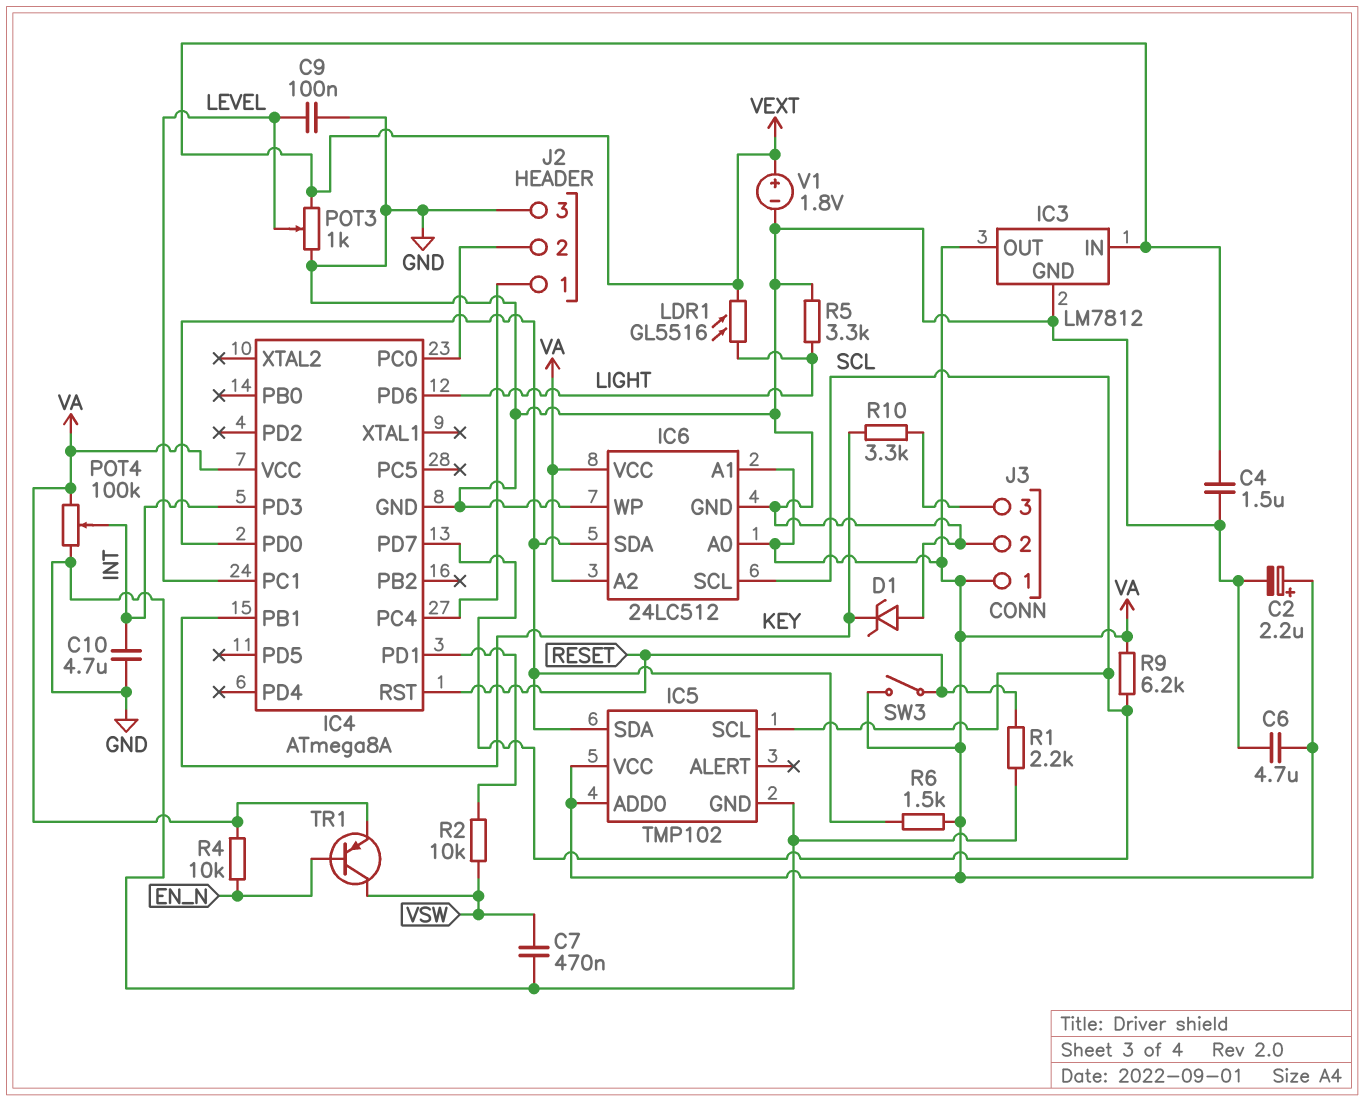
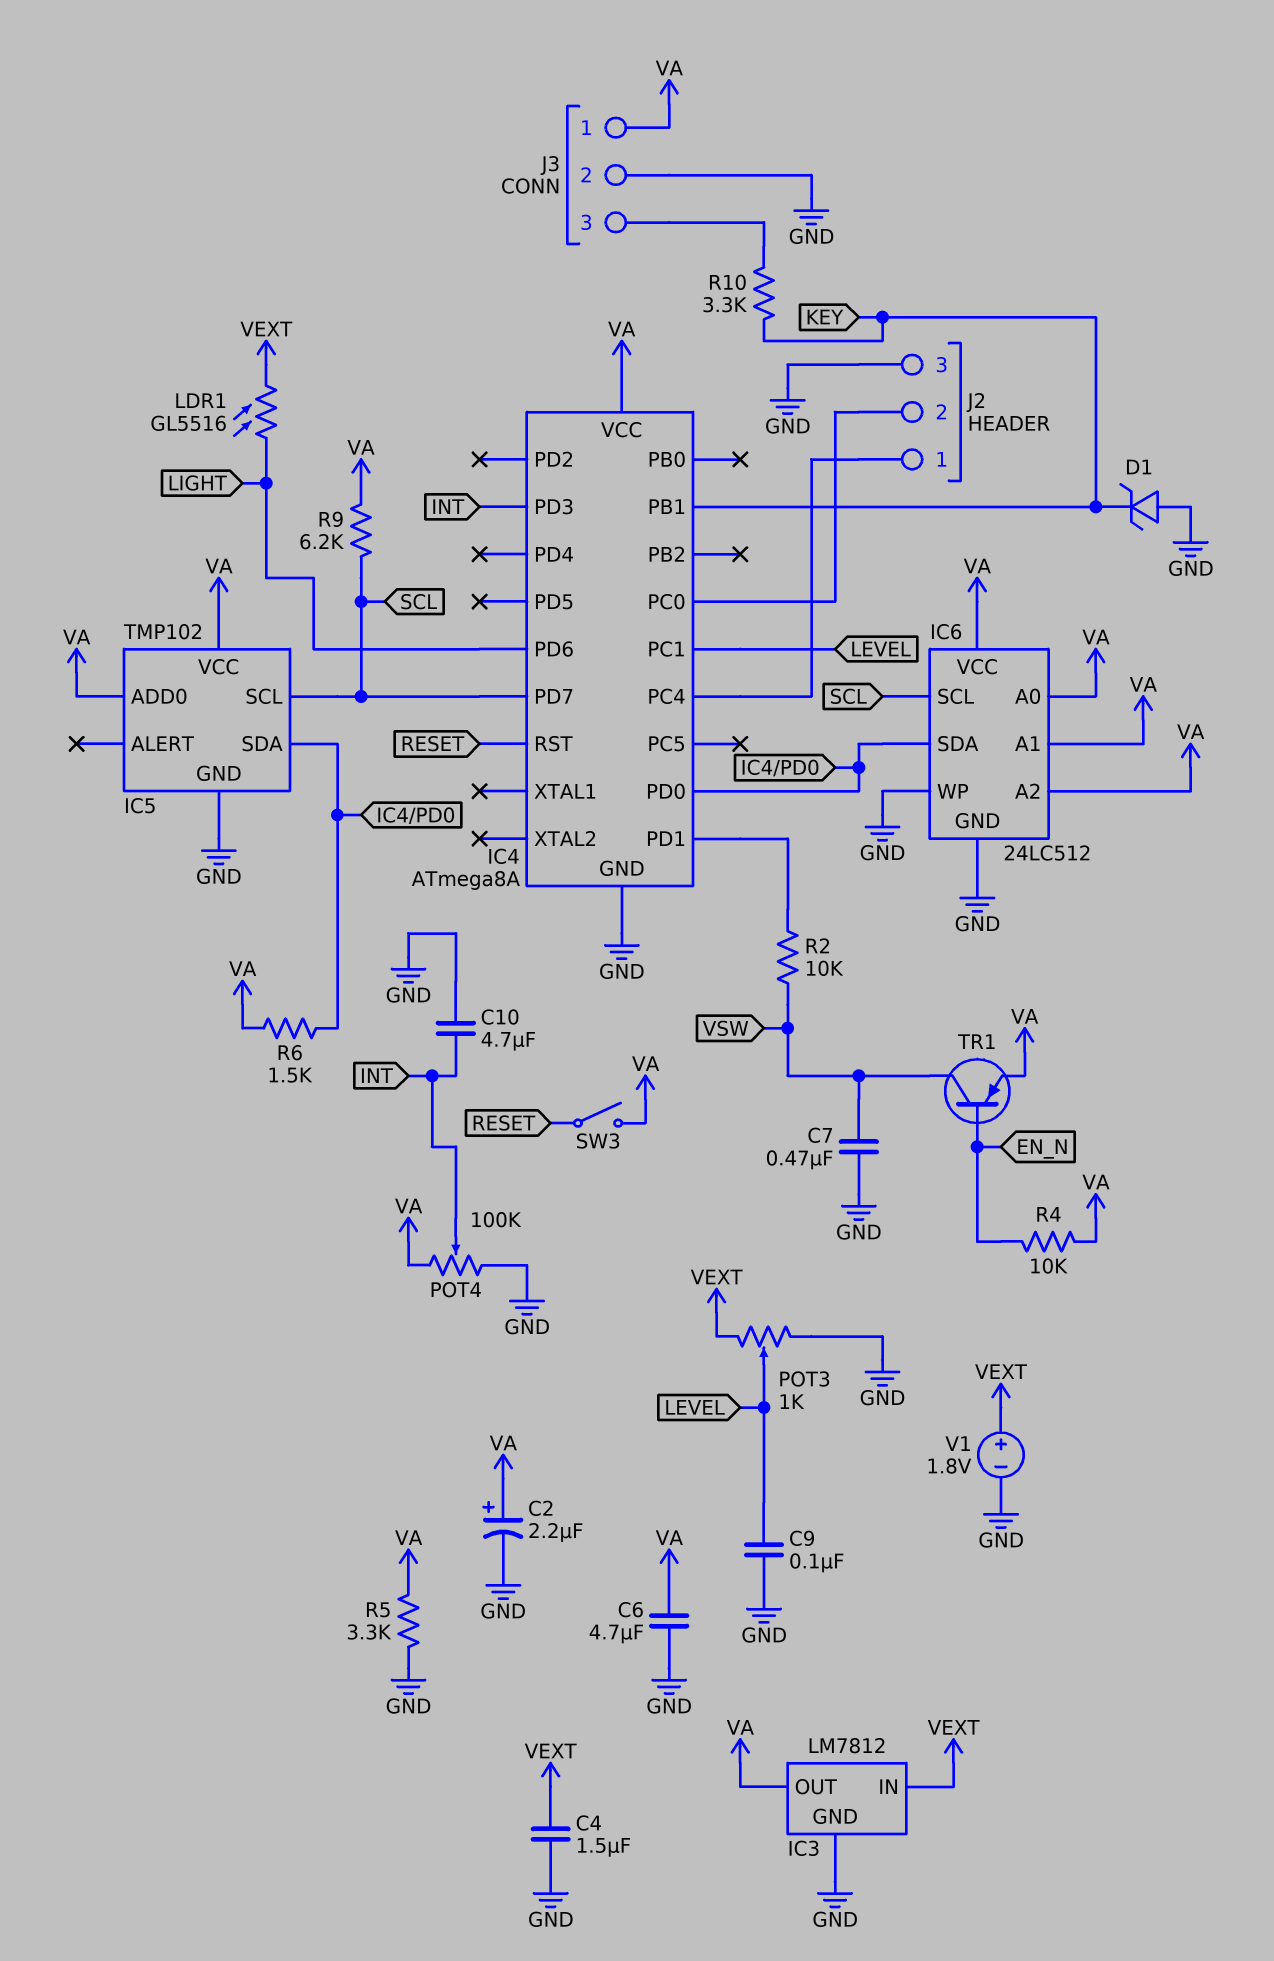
R1: 2.2k (GND, RESET) -> none
R5: 3.3k (GND, LIGHT) -> 3.3k (GND, VA)

